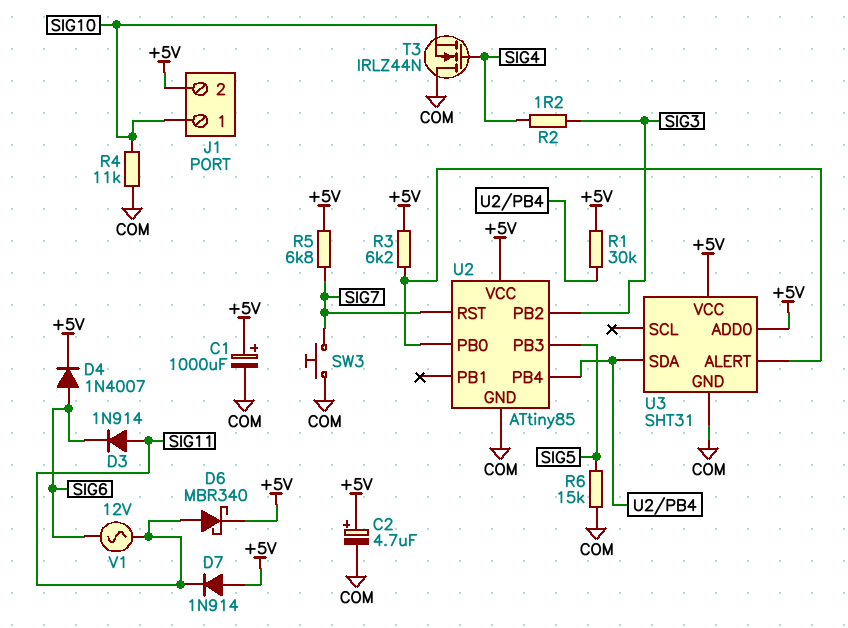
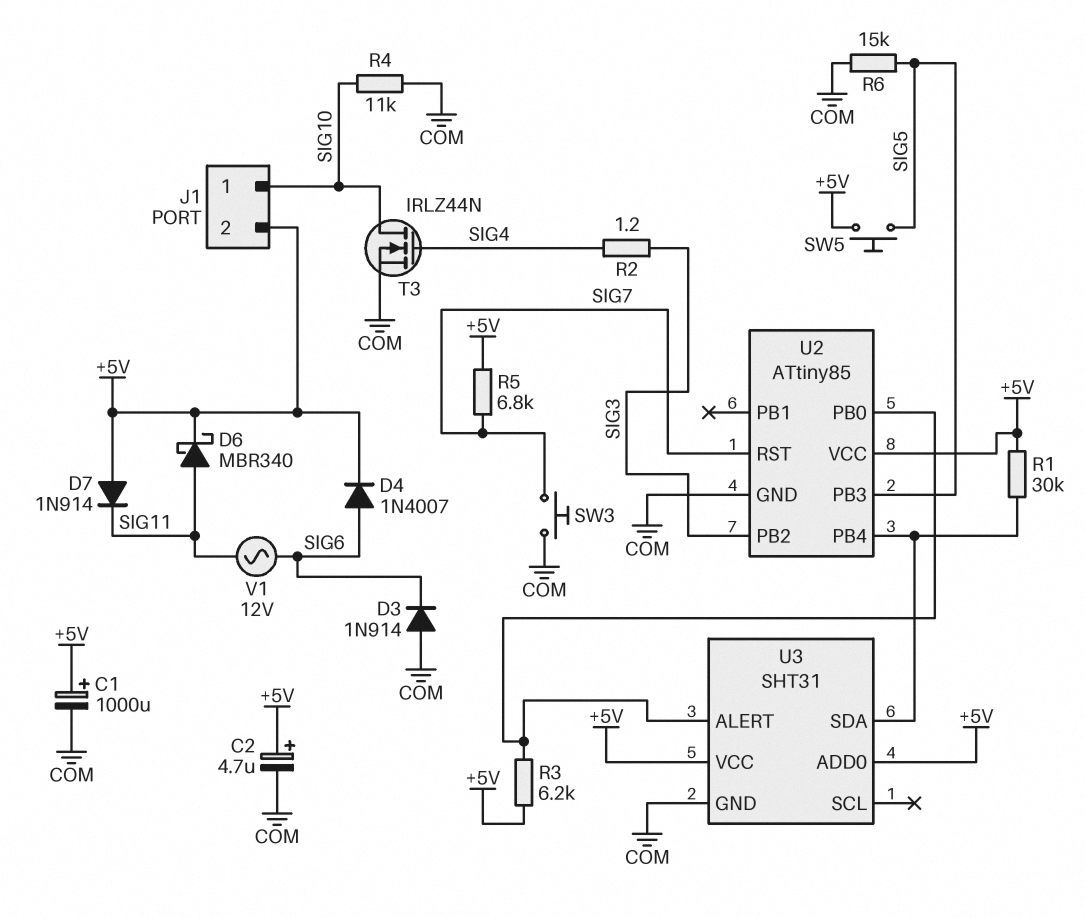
D3: diode 1N914 (A SIG11, K SIG6) -> diode 1N914 (A COM, K SIG6)
SW5: none -> button (+5V, SIG5)
T3: NMOS IRLZ44N (G SIG4, D COM, S SIG10) -> NMOS IRLZ44N (G SIG4, D SIG10, S COM)

